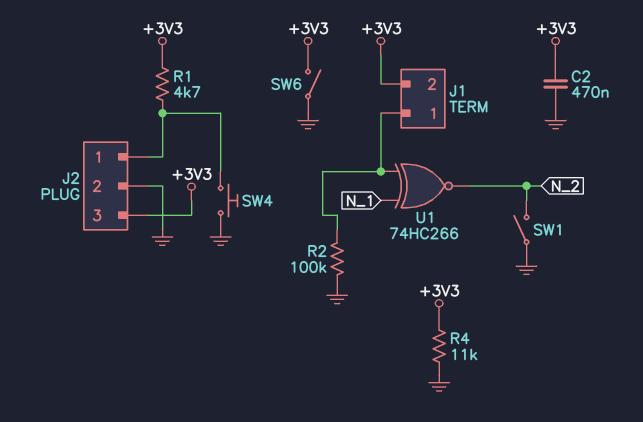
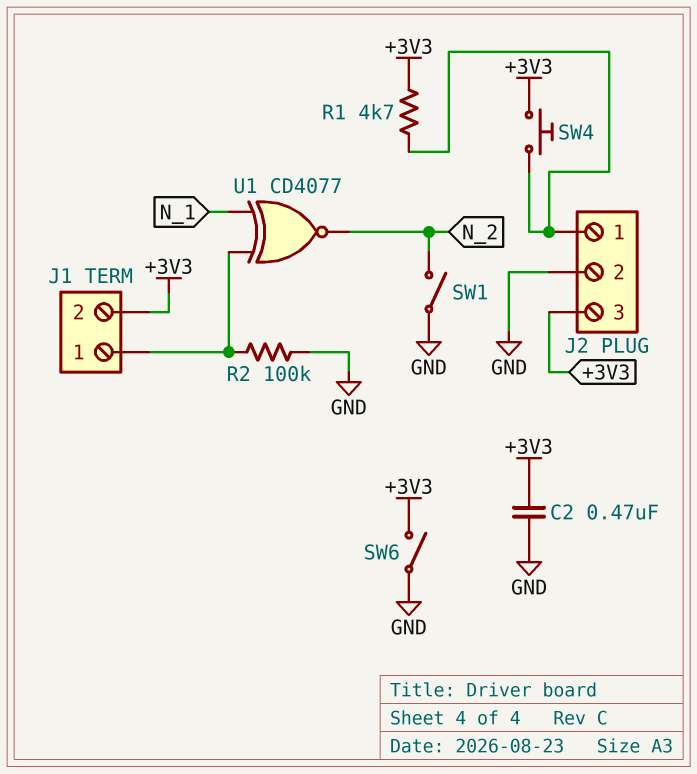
R4: 11k (+3V3, GND) -> none
SW4: button (GND, J2/1) -> button (+3V3, J2/1)
U1: XNOR 74HC266 (in J1/1, in N_1, out N_2) -> XNOR CD4077 (in J1/1, in N_1, out N_2)

